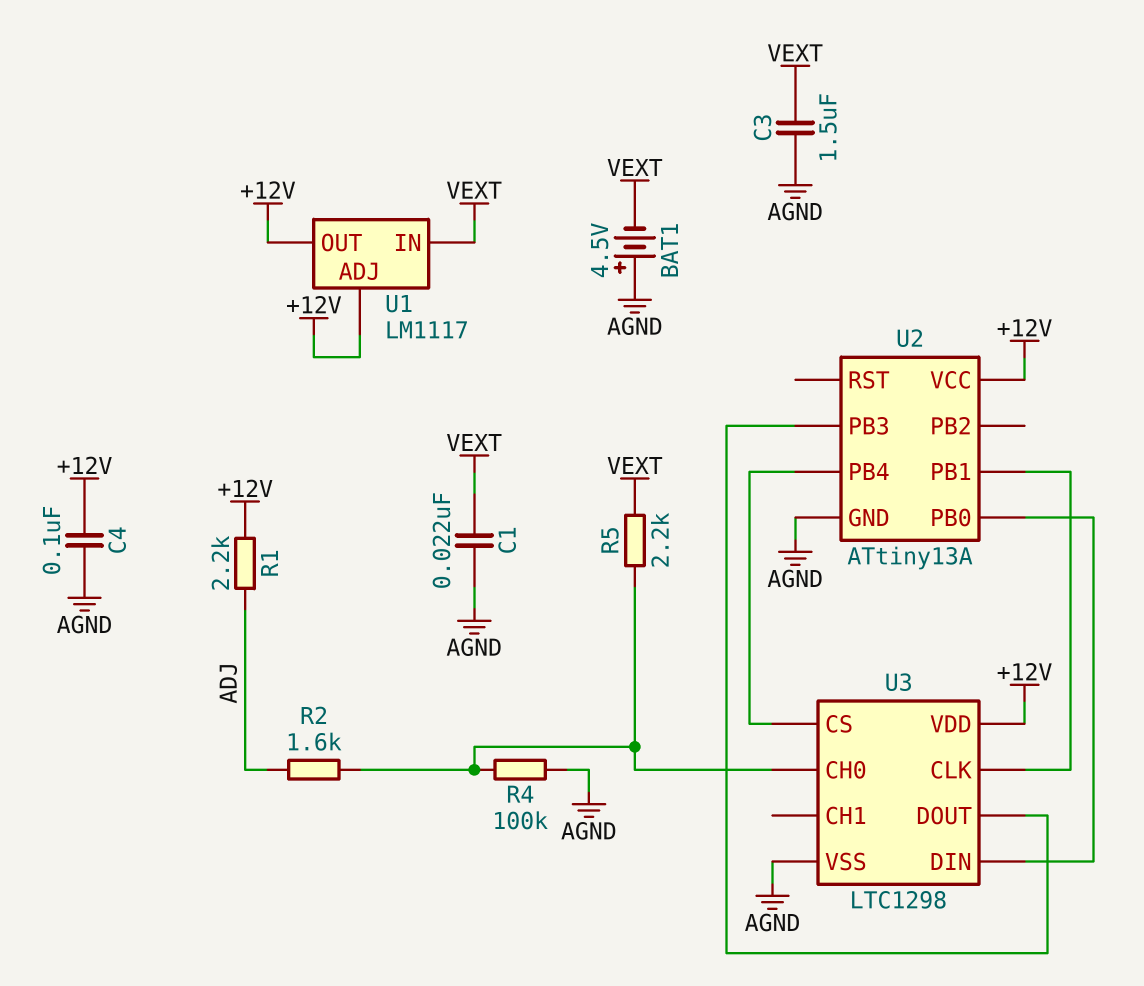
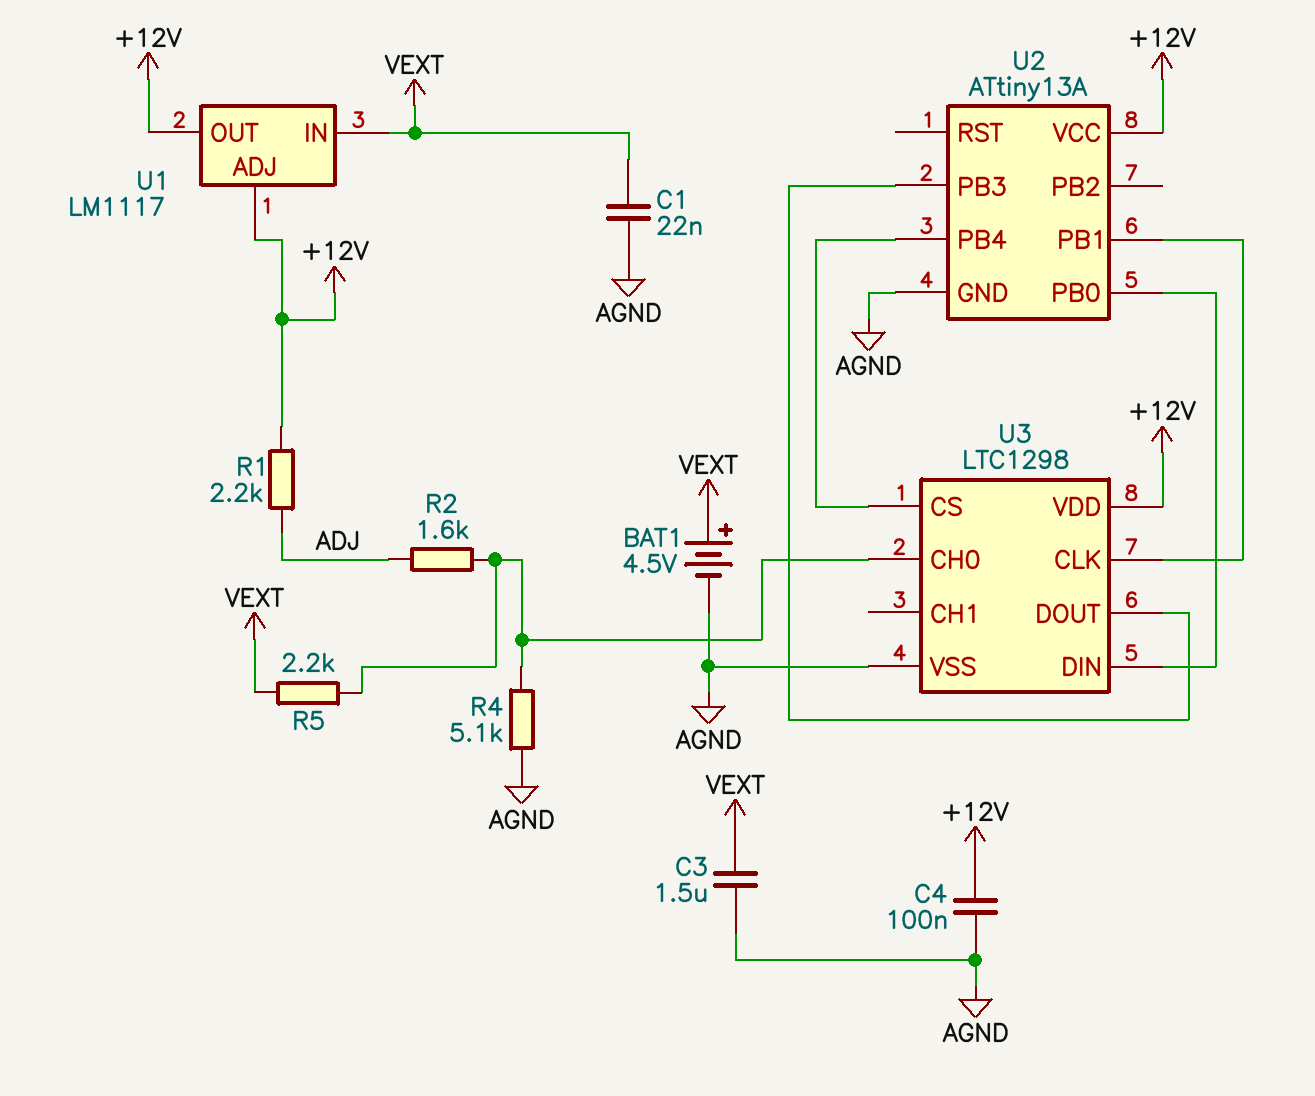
BAT1: 4.5V (plus AGND, minus VEXT) -> 4.5V (plus VEXT, minus AGND)
R4: 100k (AGND, U3/CH0) -> 5.1k (AGND, U3/CH0)

